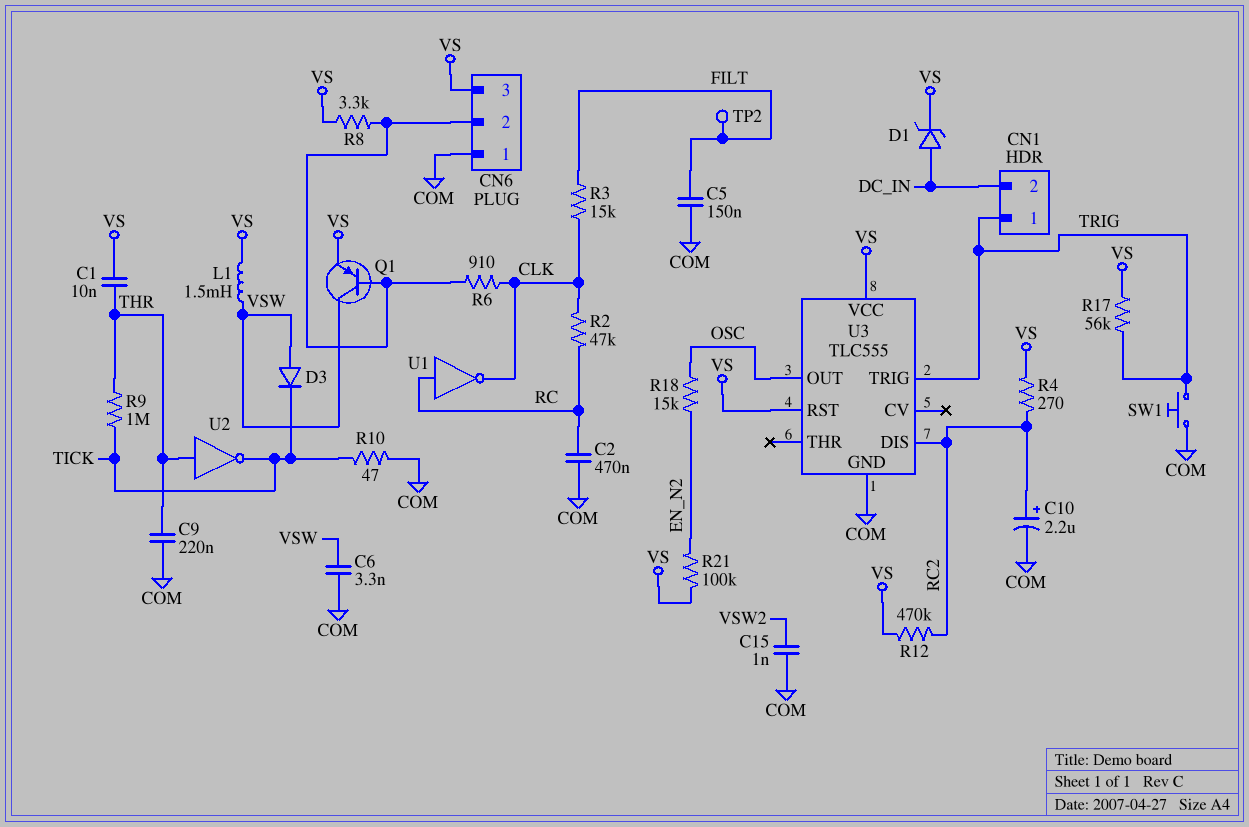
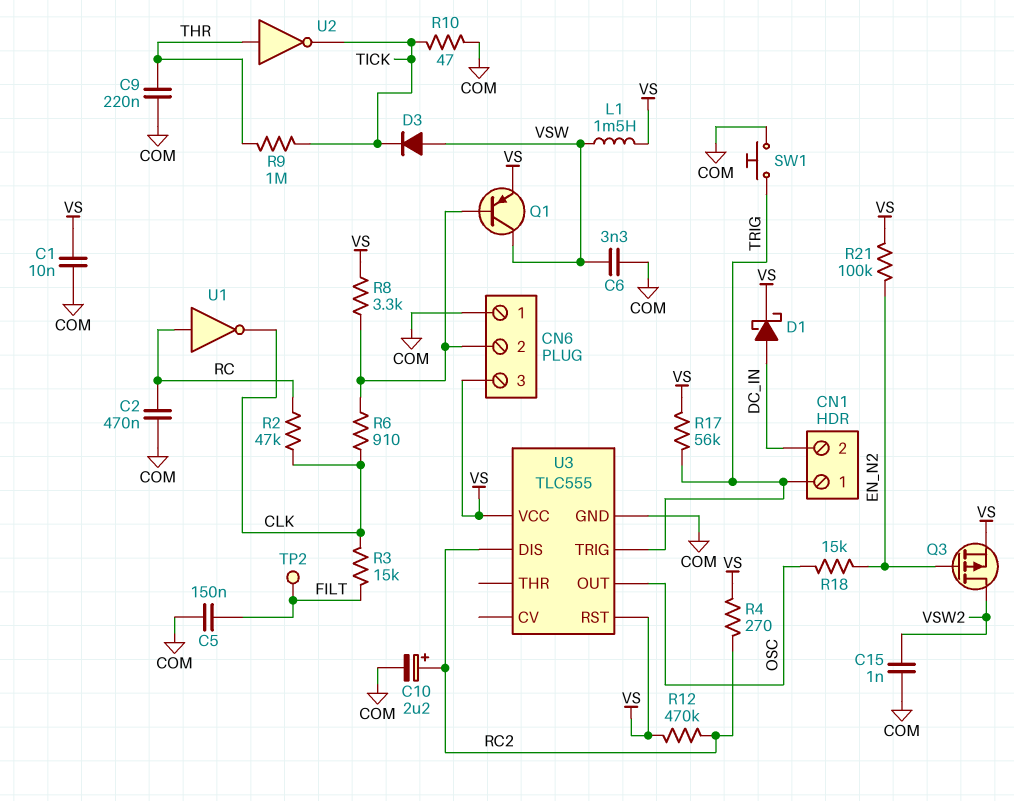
C1: 10nF (THR, VS) -> 10nF (COM, VS)
D1: zener (A DC_IN, K VS) -> schottky (A DC_IN, K VS)
Q3: none -> PMOS (G EN_N2, D VSW2, S VS)

